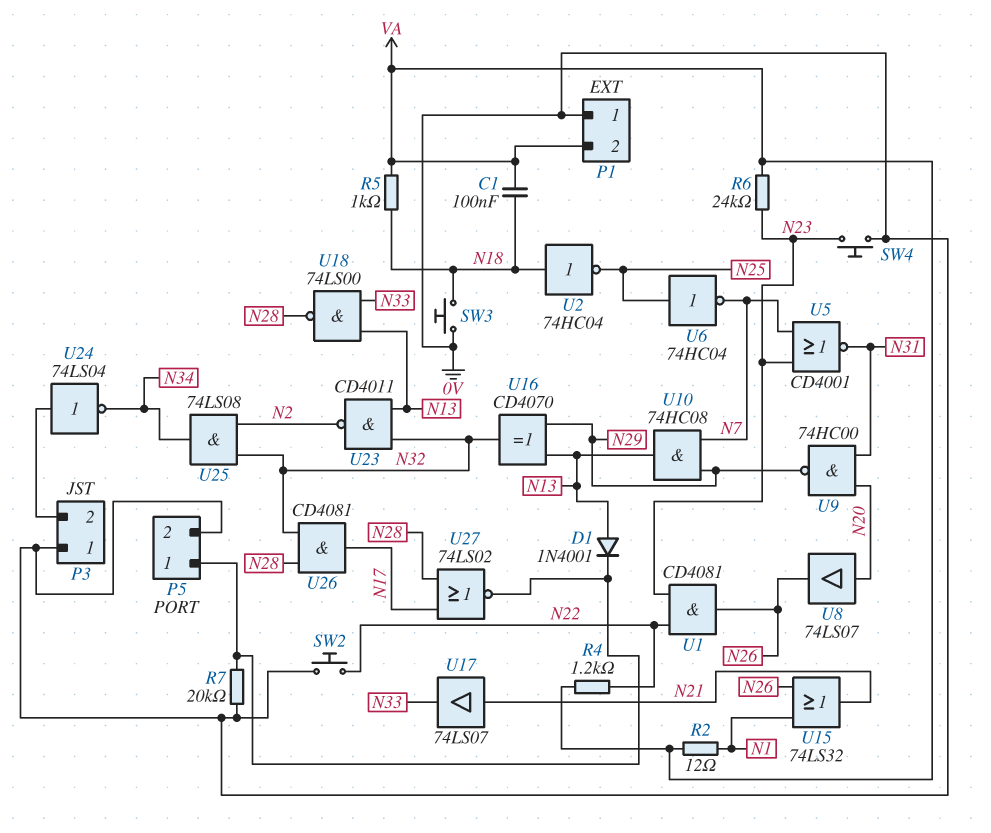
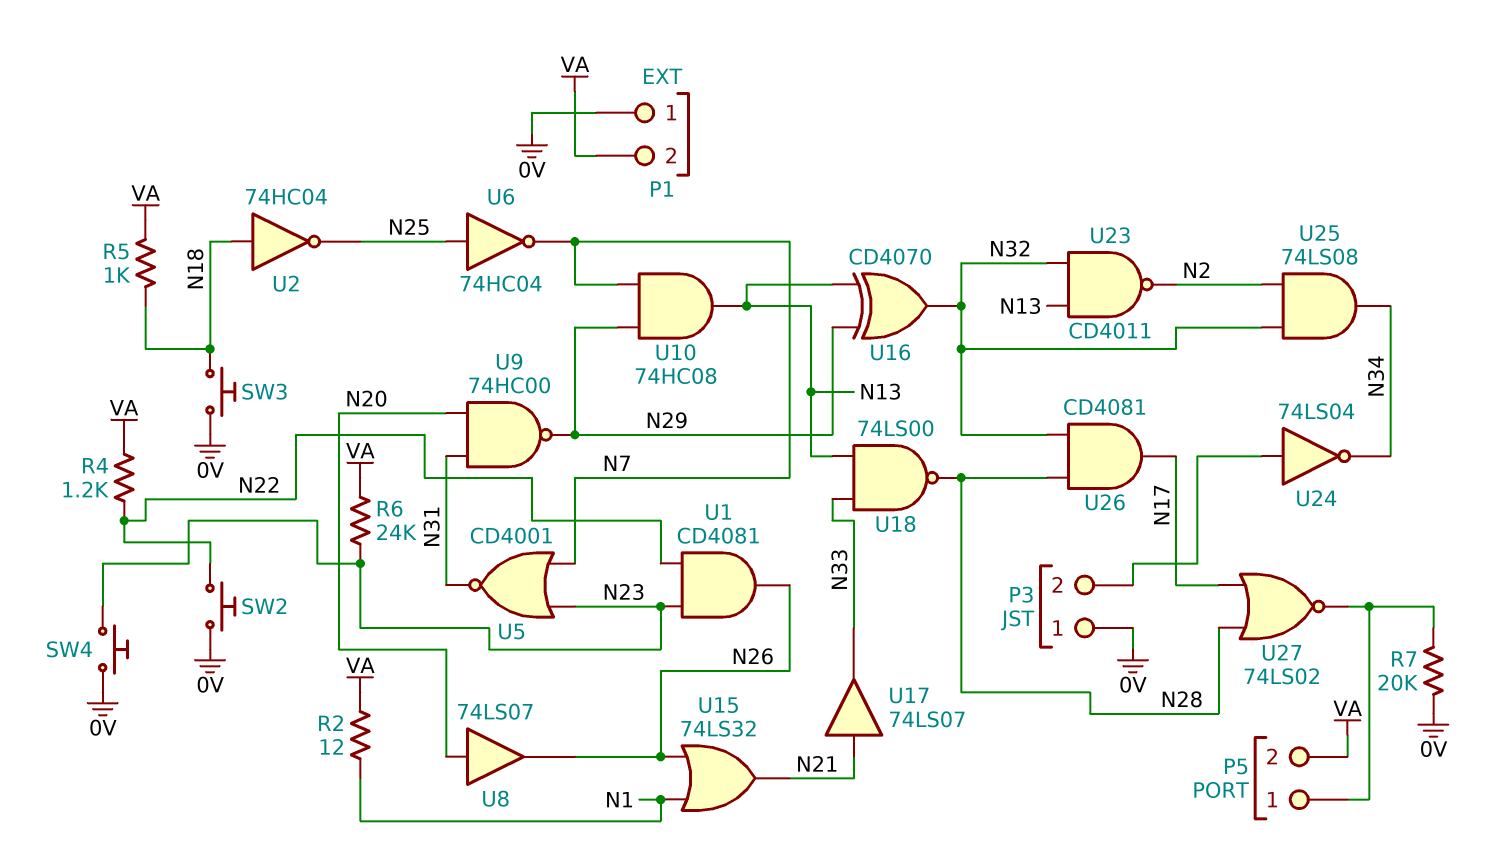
C1: 100nF (N18, VA) -> none
D1: diode 1N4001 (A N13, K P5/1) -> none
P5 pin 2: 0V -> VA

